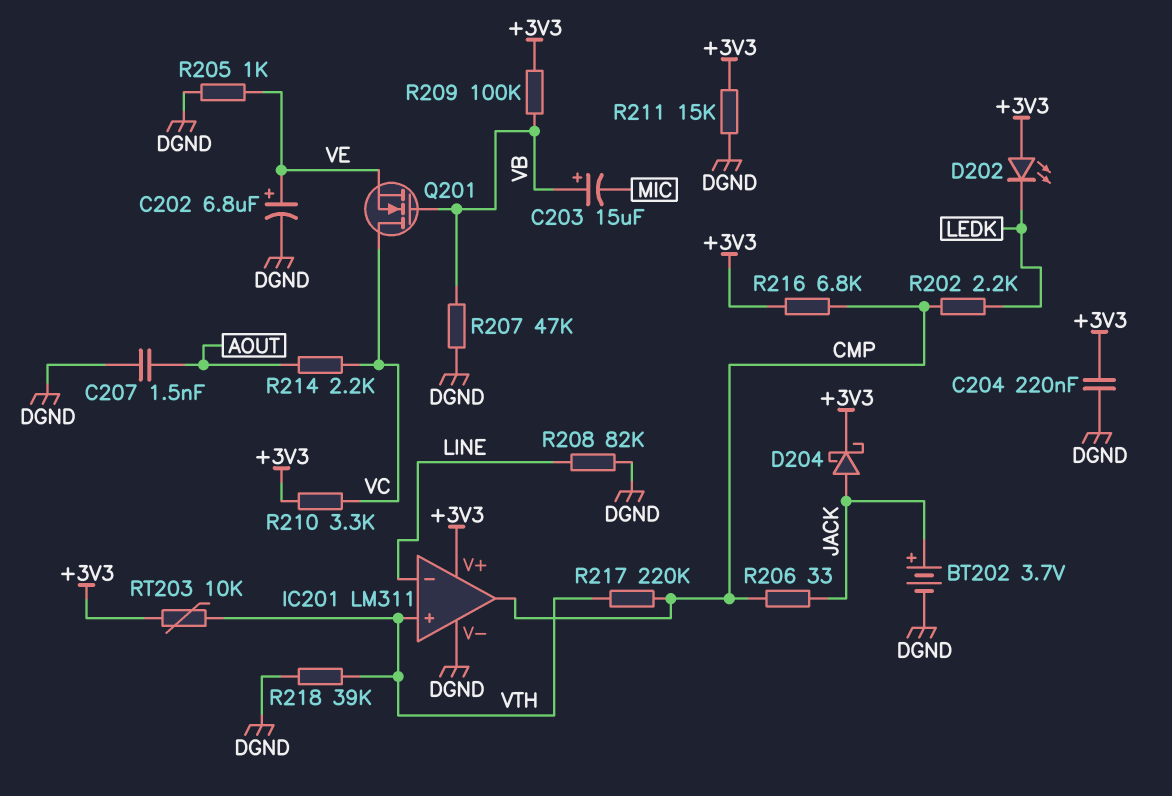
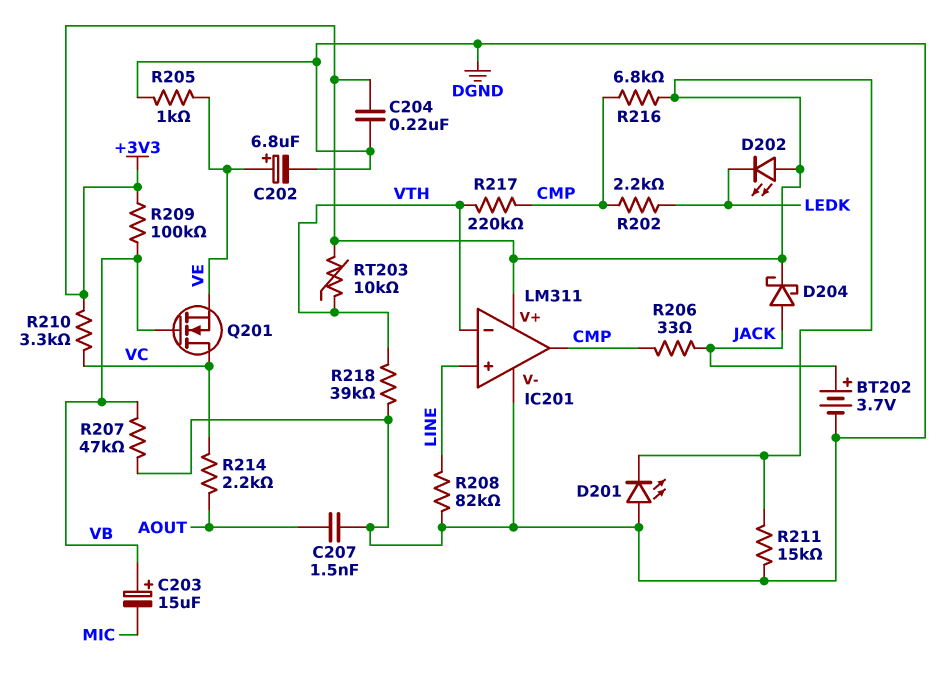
D201: none -> LED (A DGND, K +3V3)
IC201 pin in+: VTH -> LINE
IC201 pin in-: LINE -> VTH

